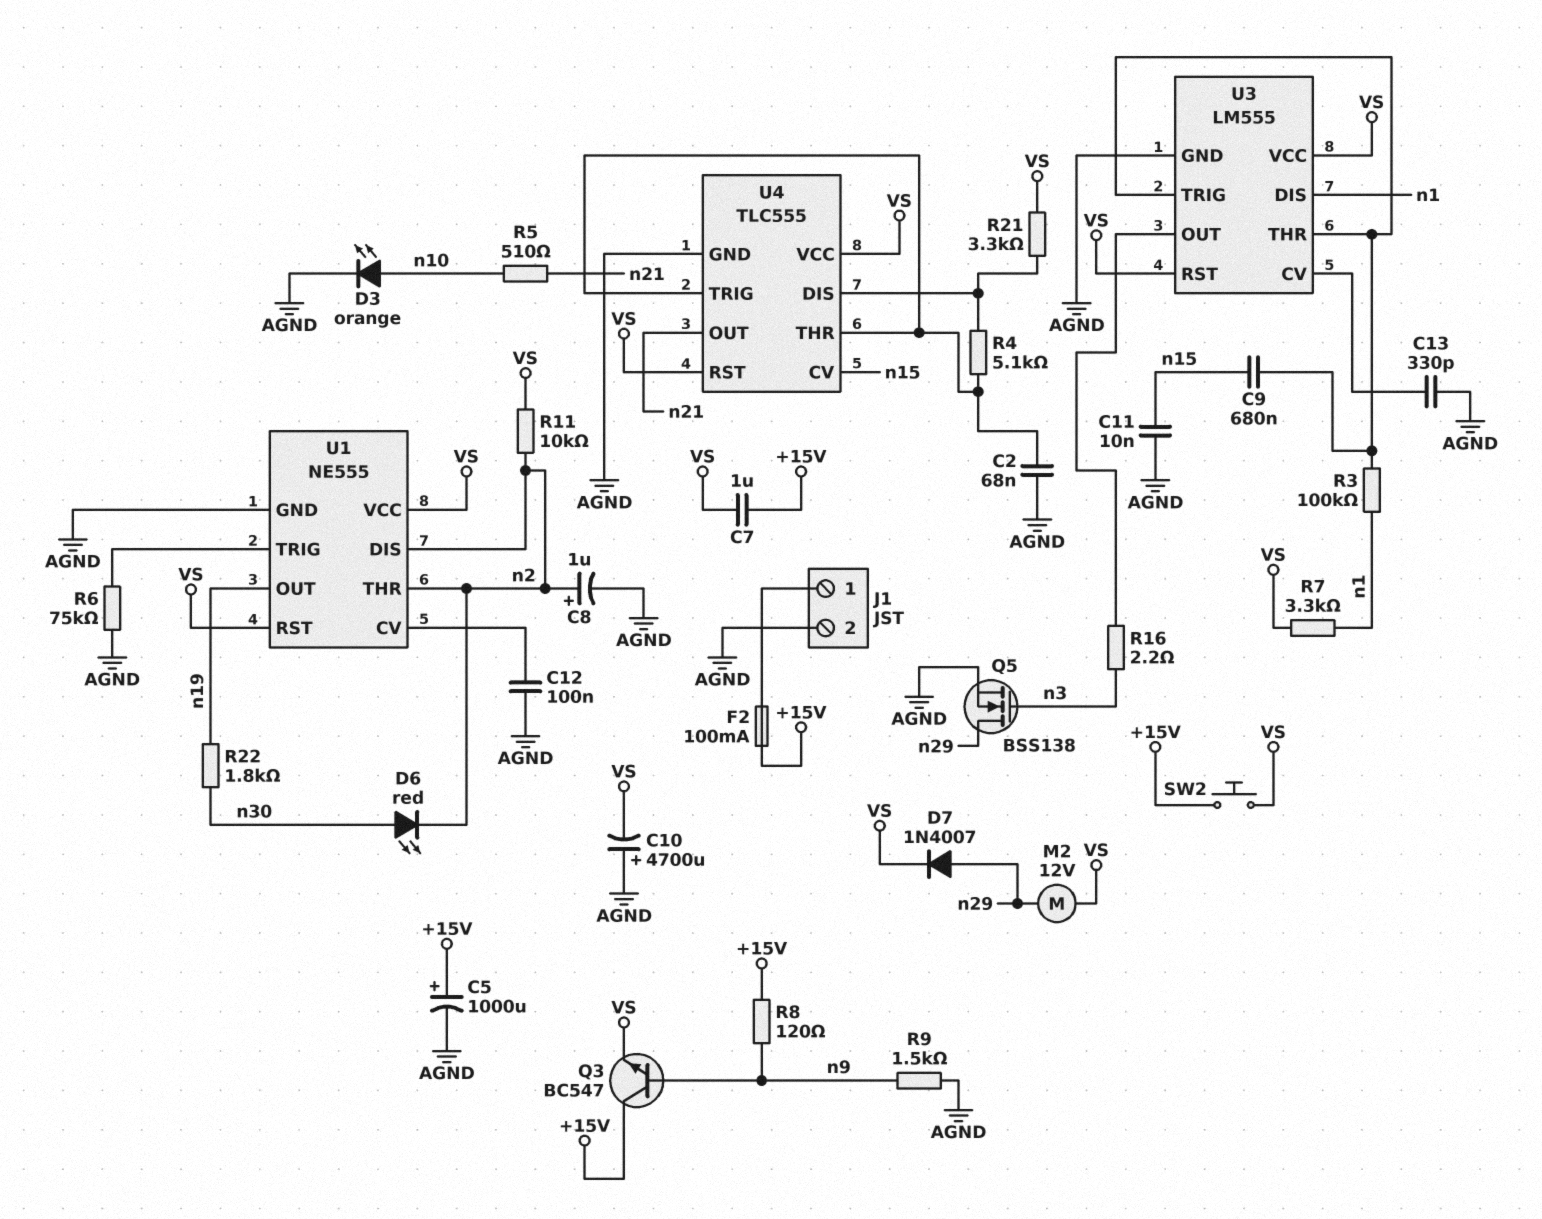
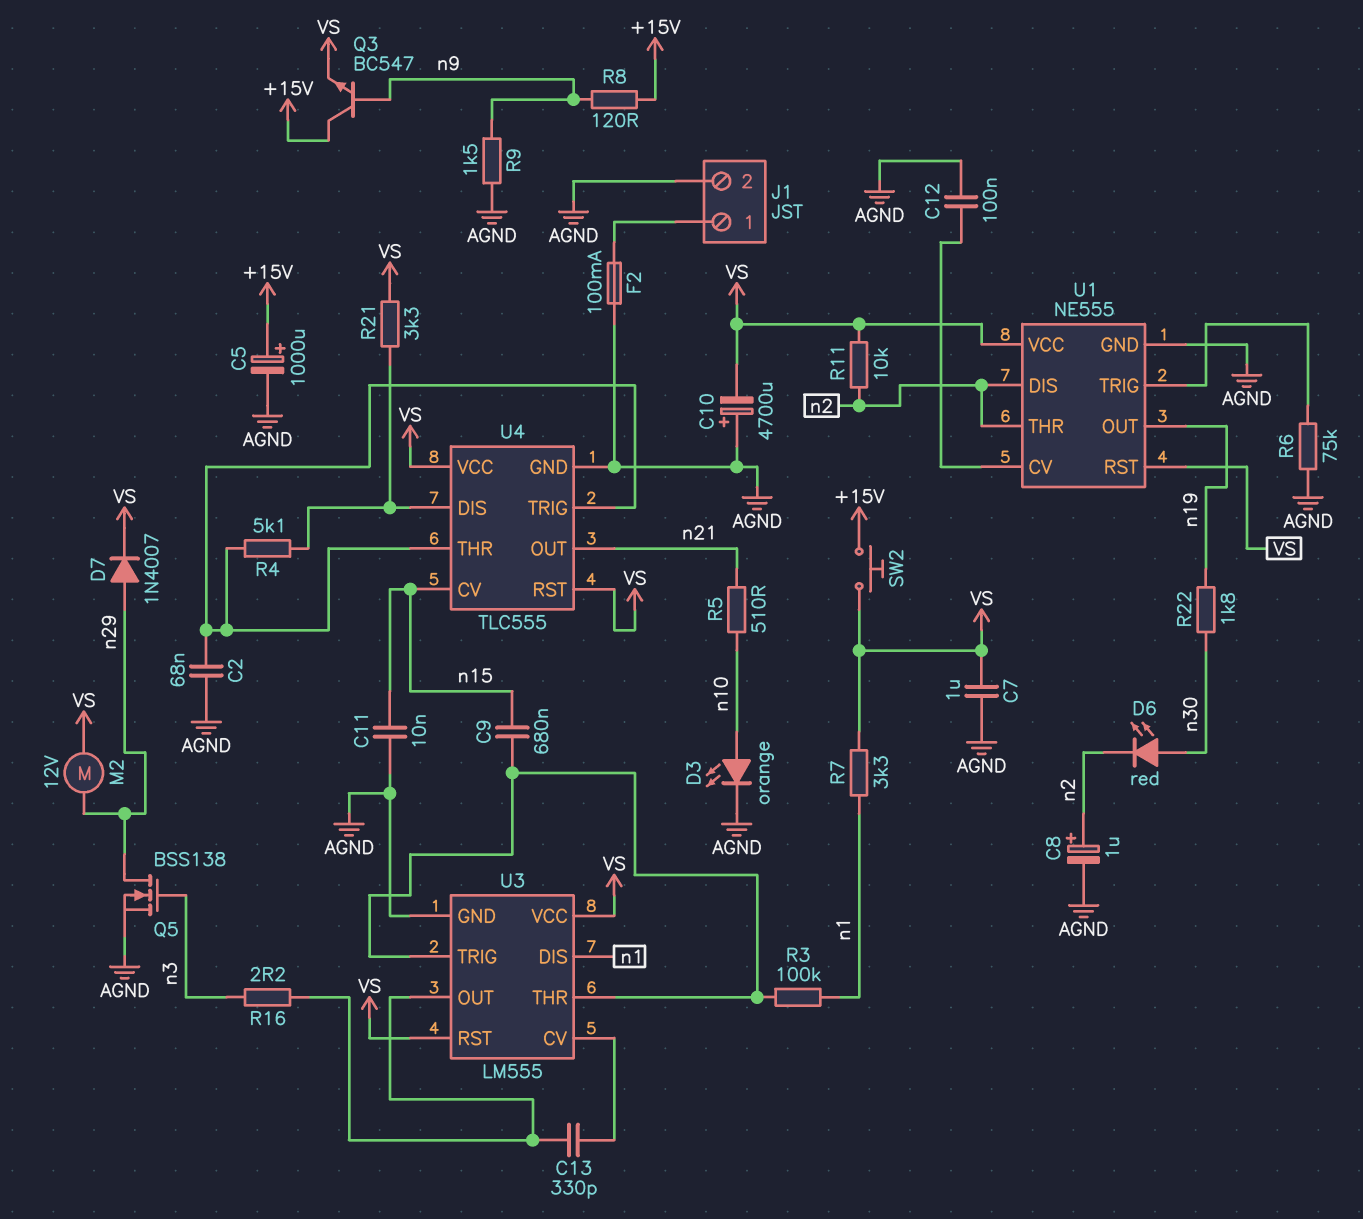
C7: 1uF (+15V, VS) -> 1uF (AGND, VS)
C13: 330pF (AGND, U3/CV) -> 330pF (U3/CV, U3/OUT)
F2: 100mA (+15V, J1/1) -> 100mA (AGND, J1/1)

